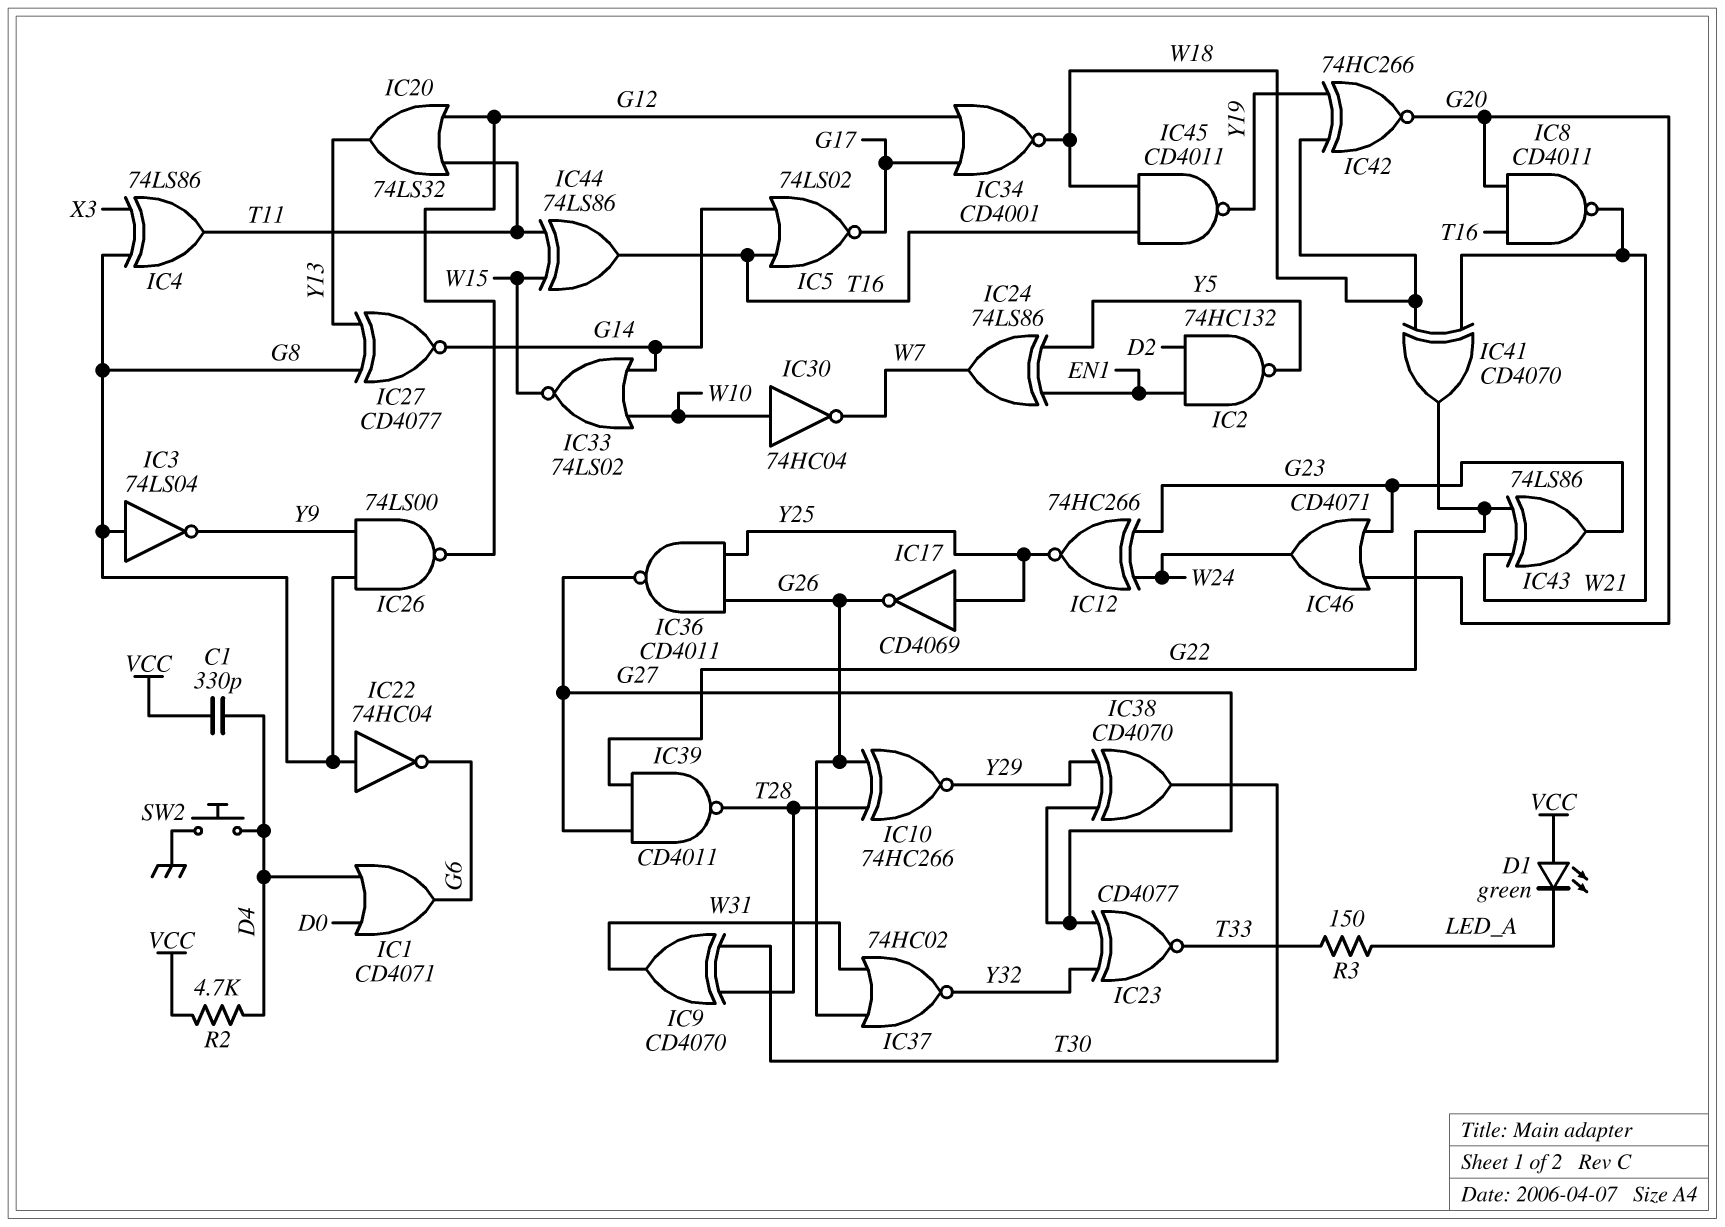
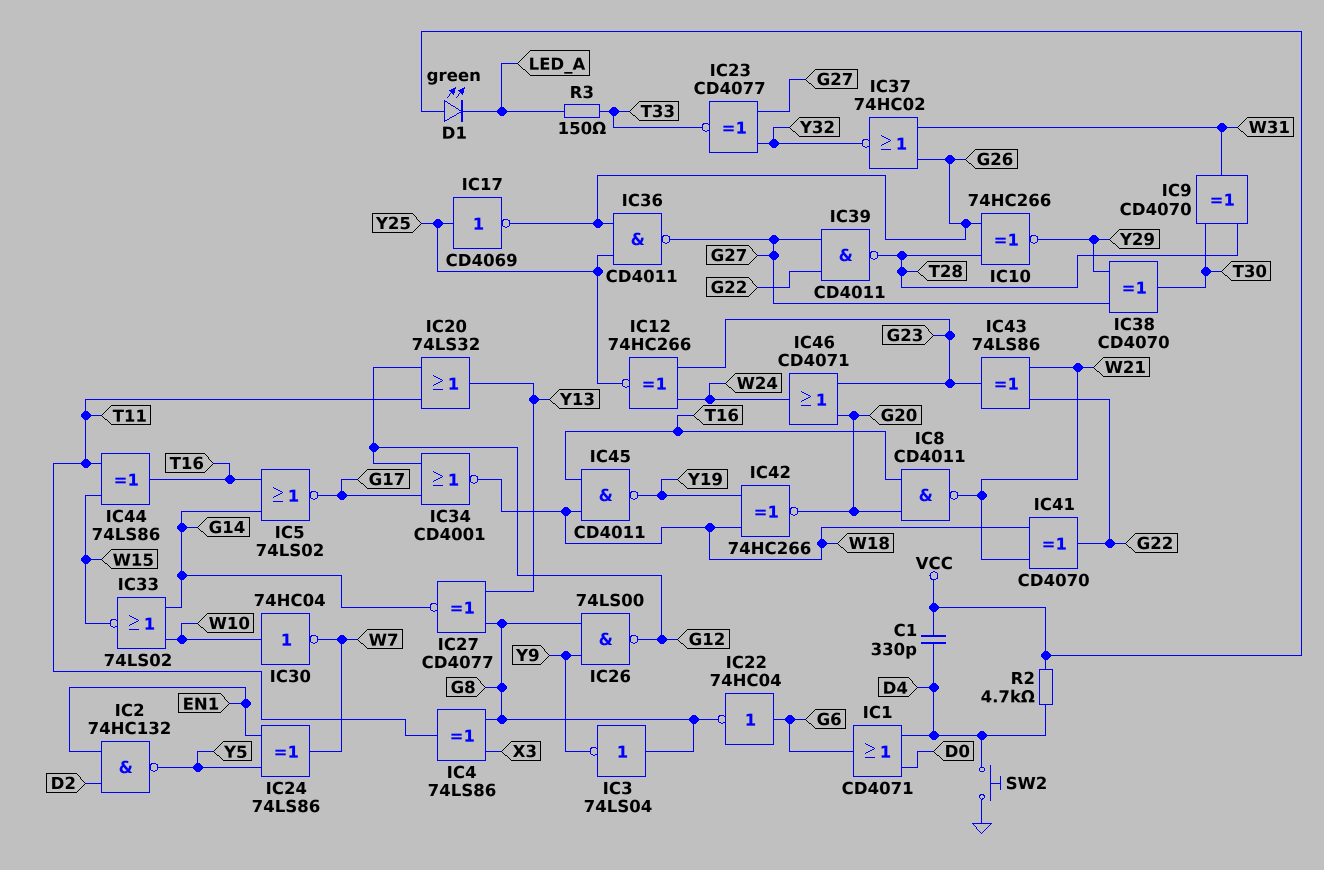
IC22: NOT 74HC04 (in G8, out G6) -> NOT 74HC04 (in G6, out G8)

